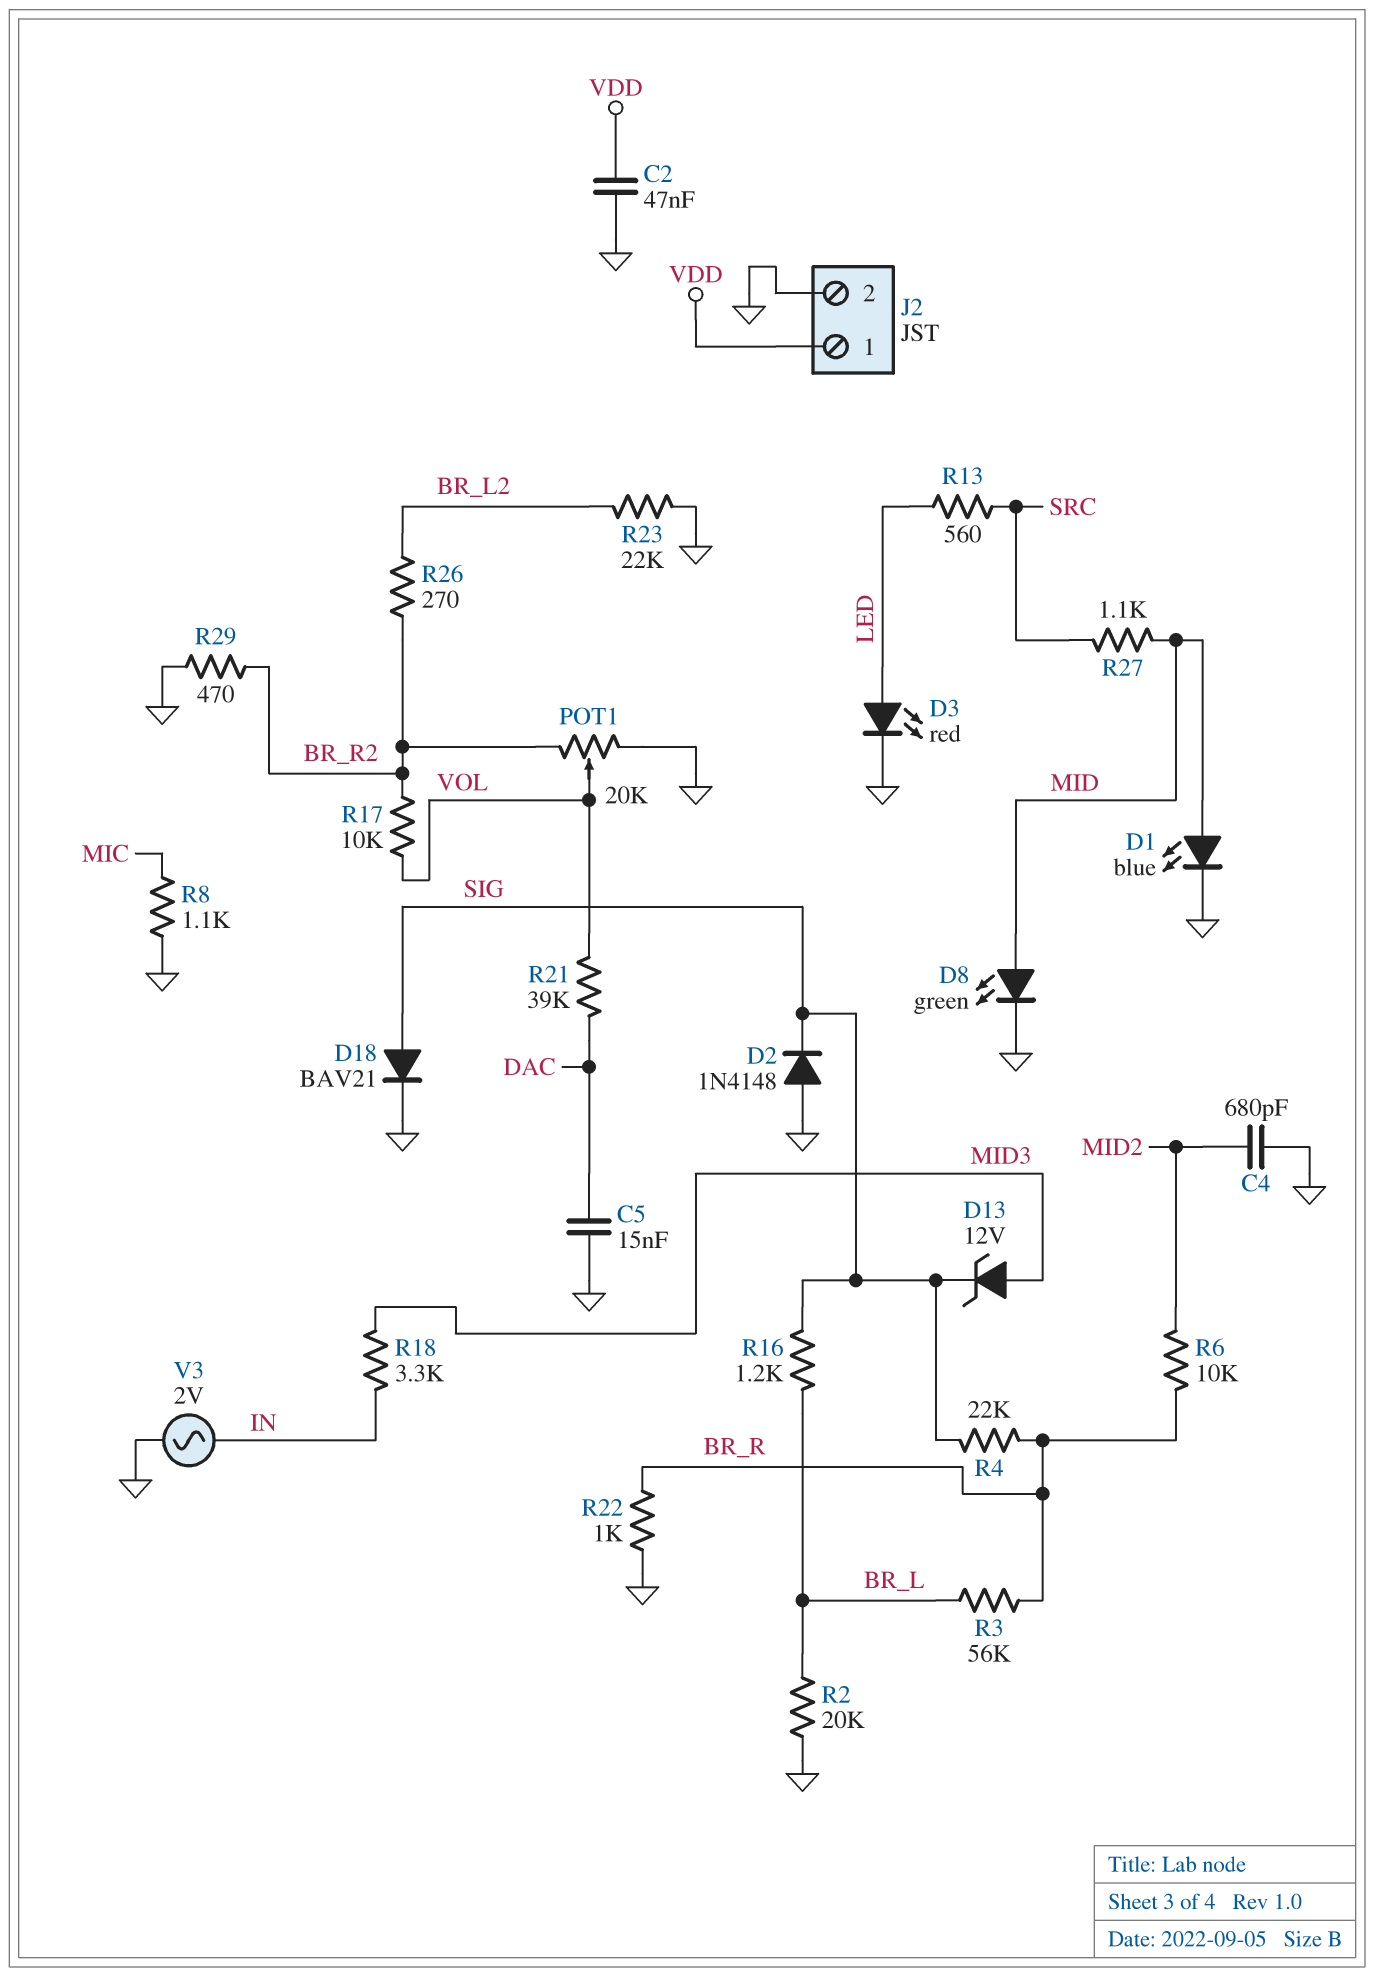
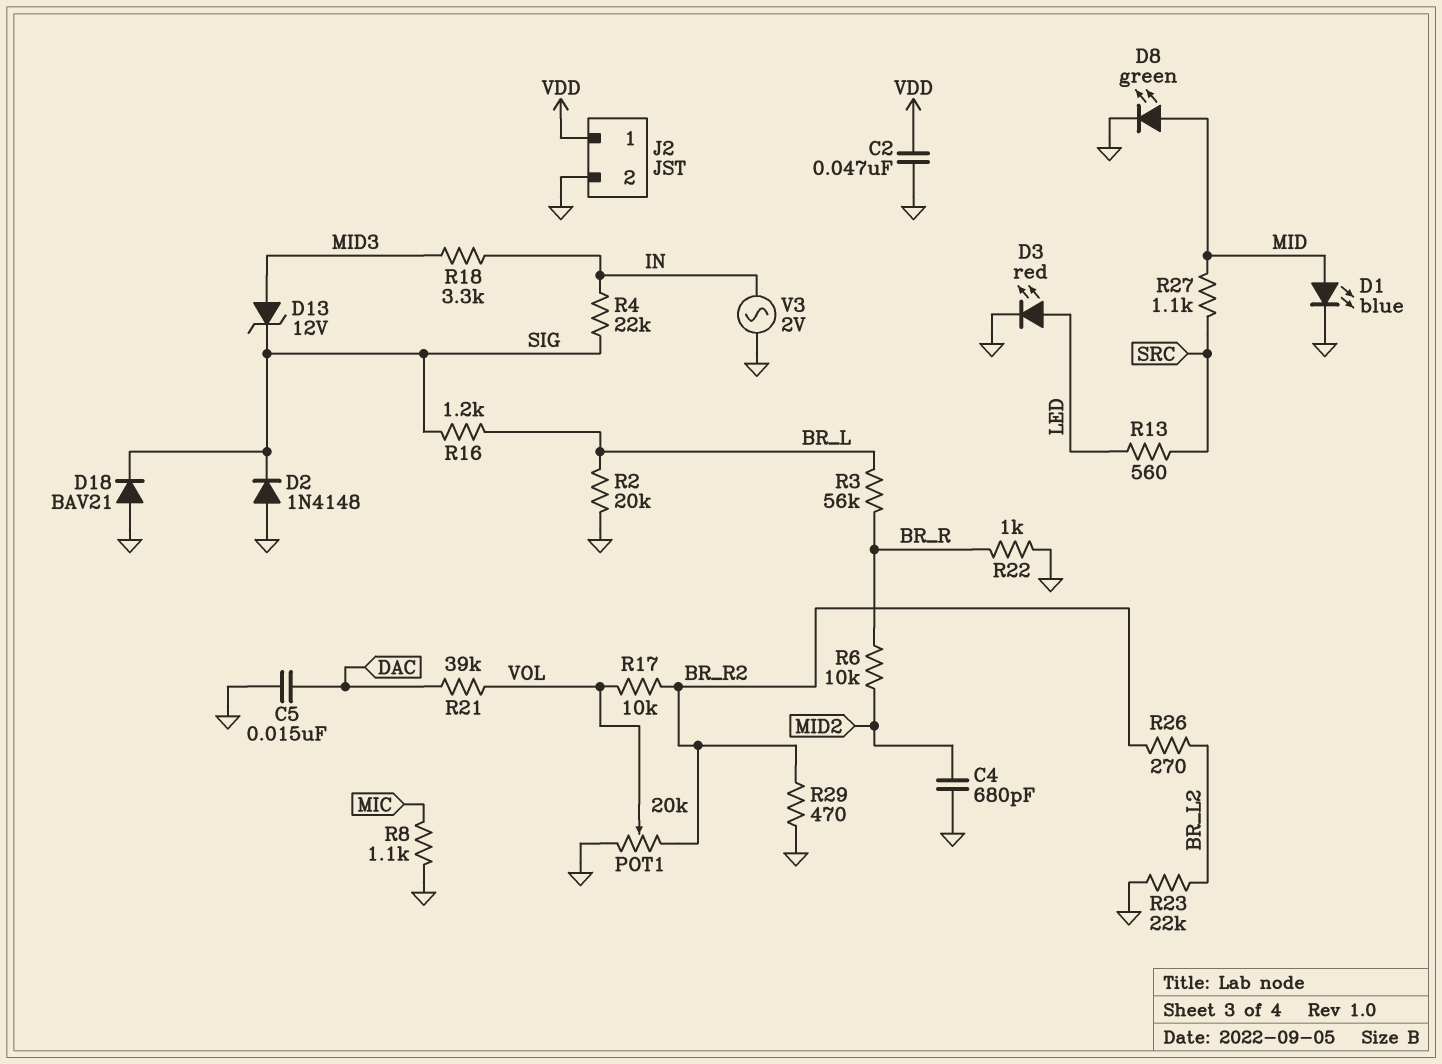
D18: diode BAV21 (A SIG, K GND) -> diode BAV21 (A GND, K SIG)
R4: 22k (BR_R, SIG) -> 22k (IN, SIG)

